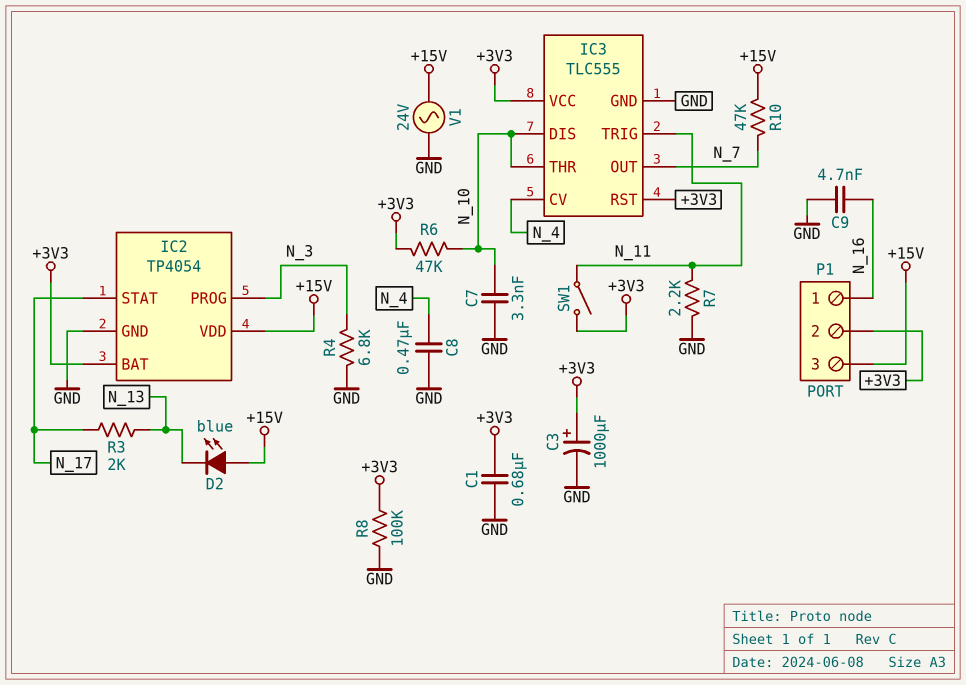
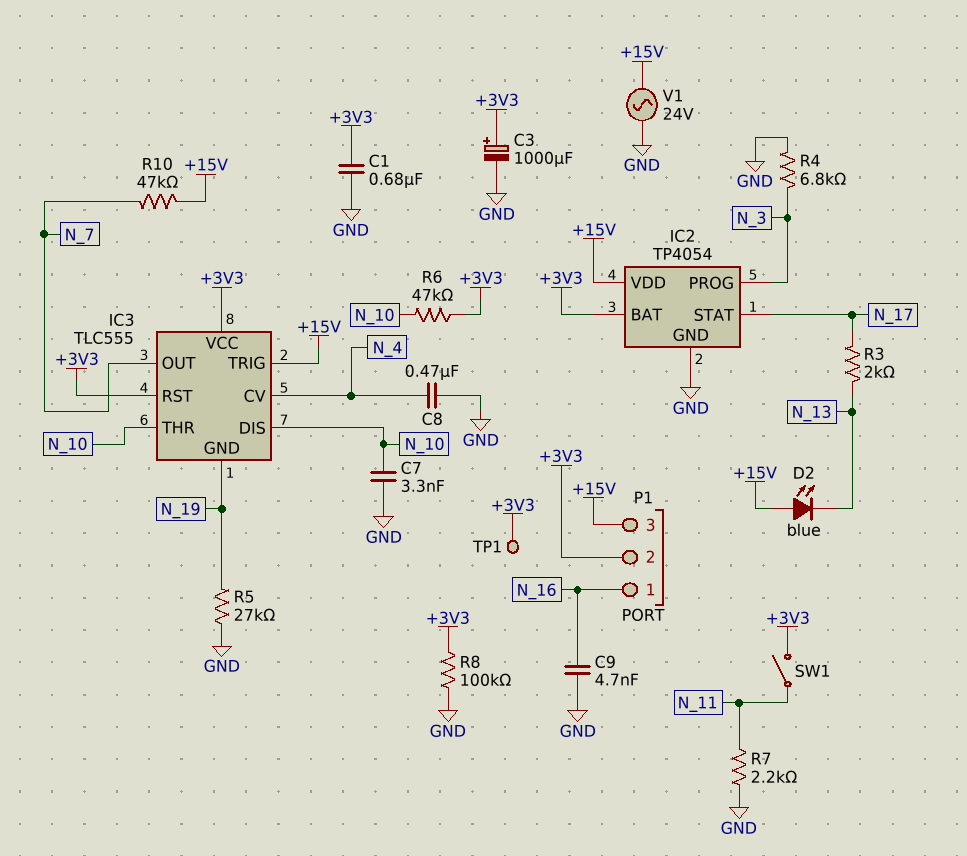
IC3 pin GND: GND -> N_19
IC3 pin TRIG: N_11 -> +15V
R5: none -> 27k (GND, N_19)
TP1: none -> test point (+3V3)

